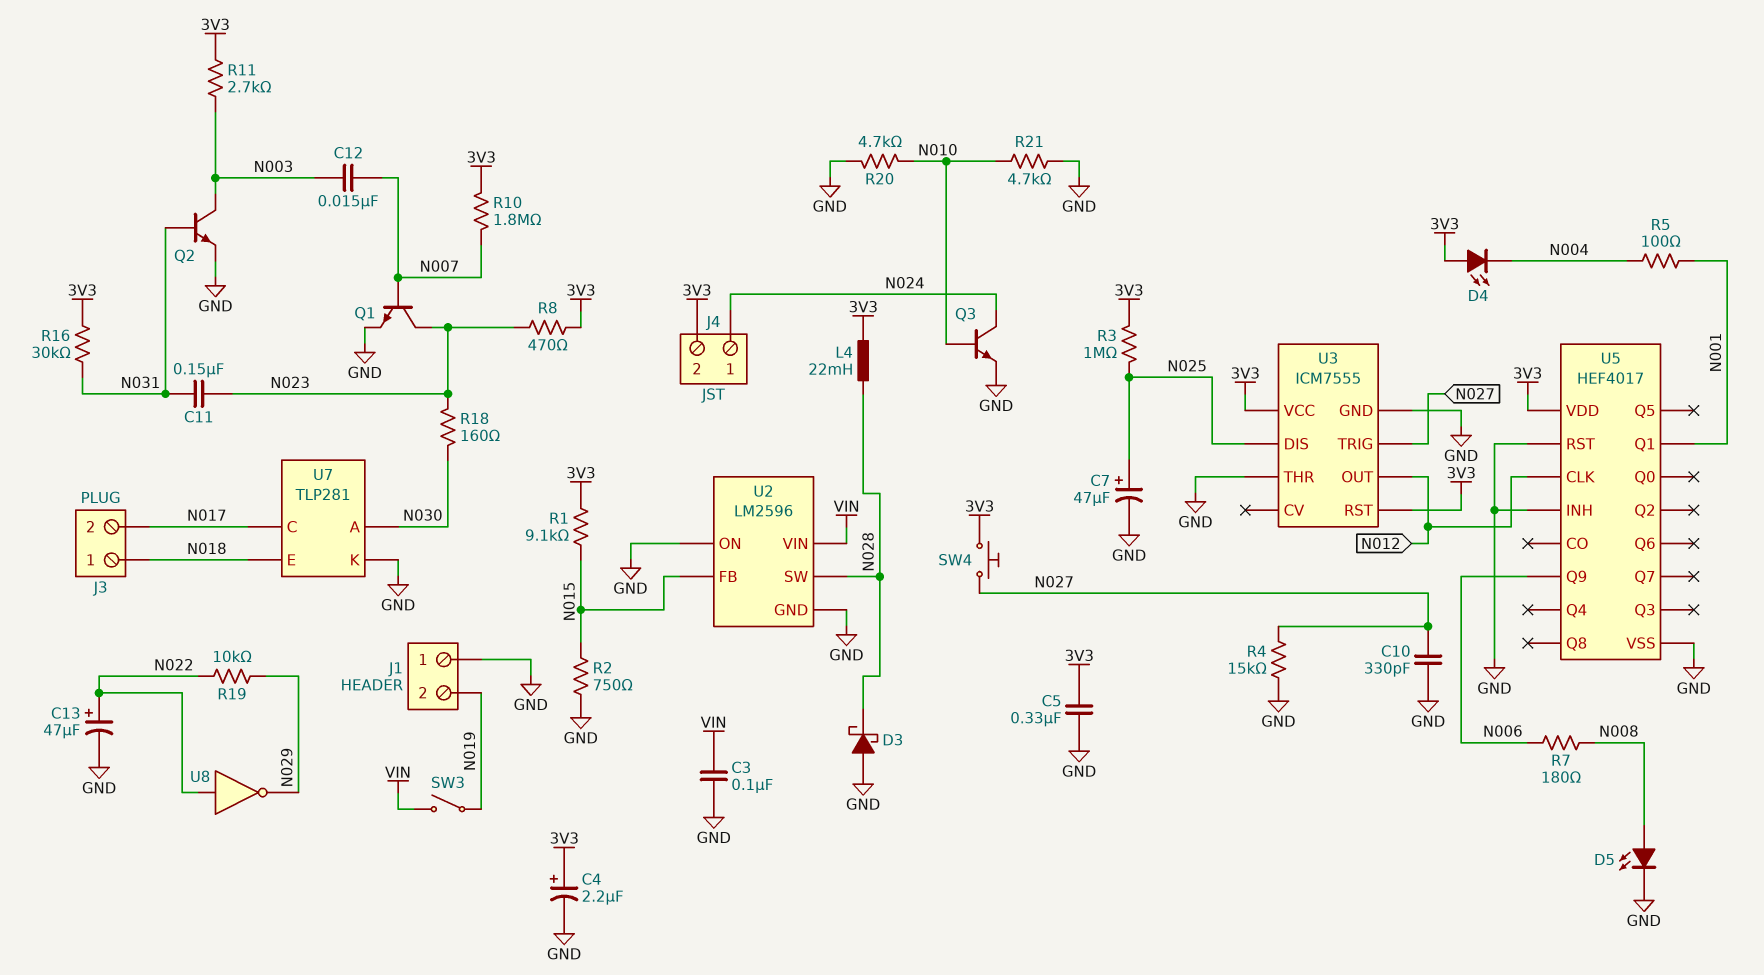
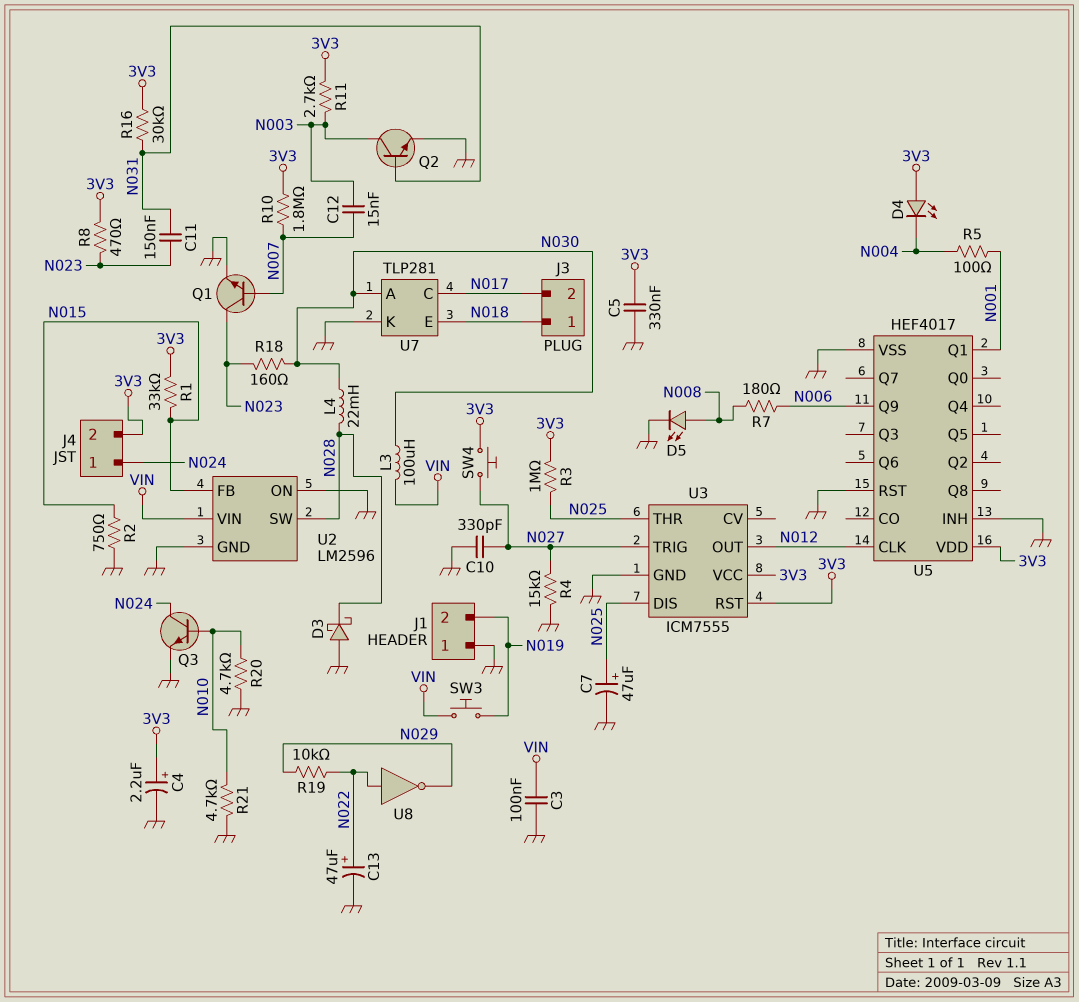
L3: none -> 100uH (N030, VIN)
L4: 22mH (3V3, N028) -> 22mH (N028, N030)
R1: 9.1k (3V3, N015) -> 33k (3V3, N015)
SW3: switch (N019, VIN) -> button (N019, VIN)
U3 pin THR: GND -> N025

